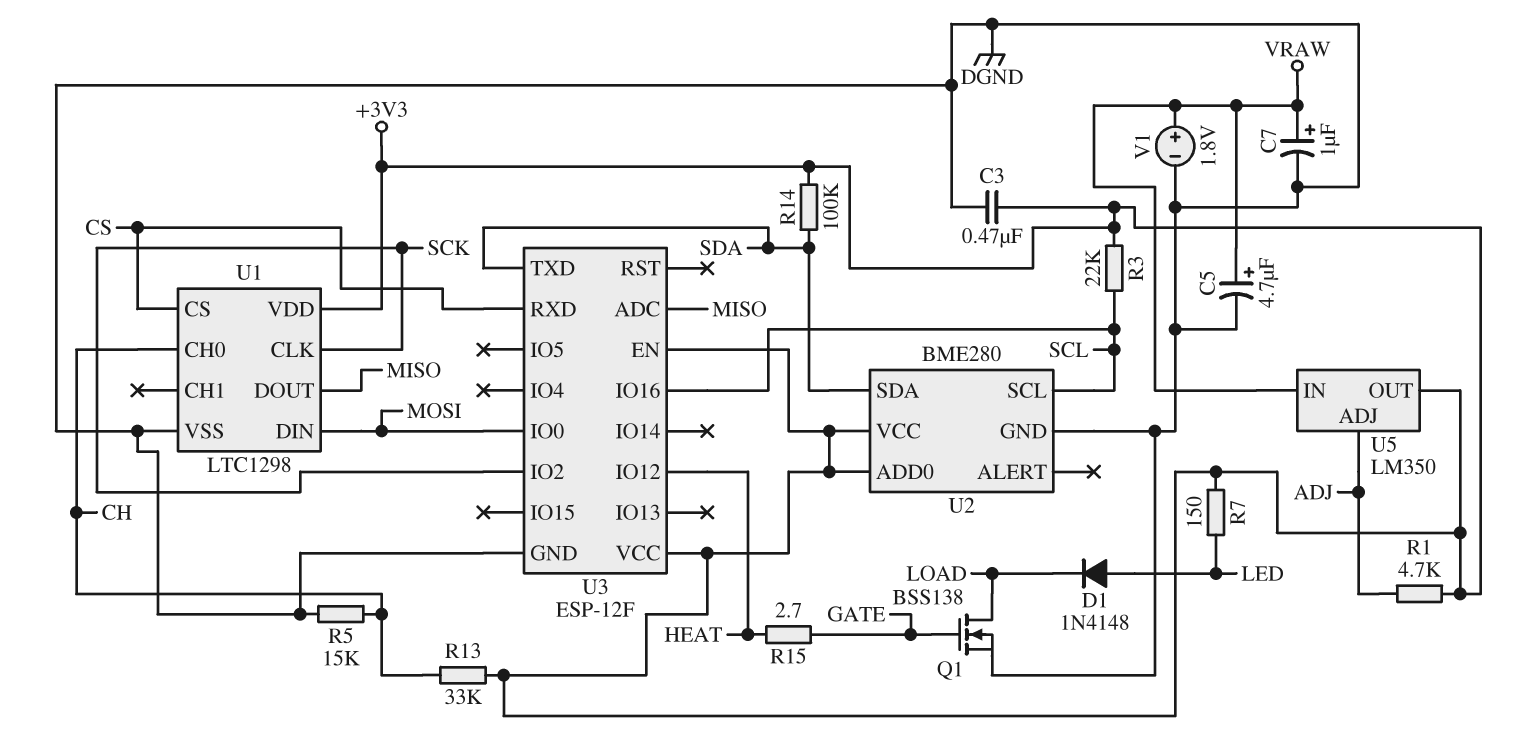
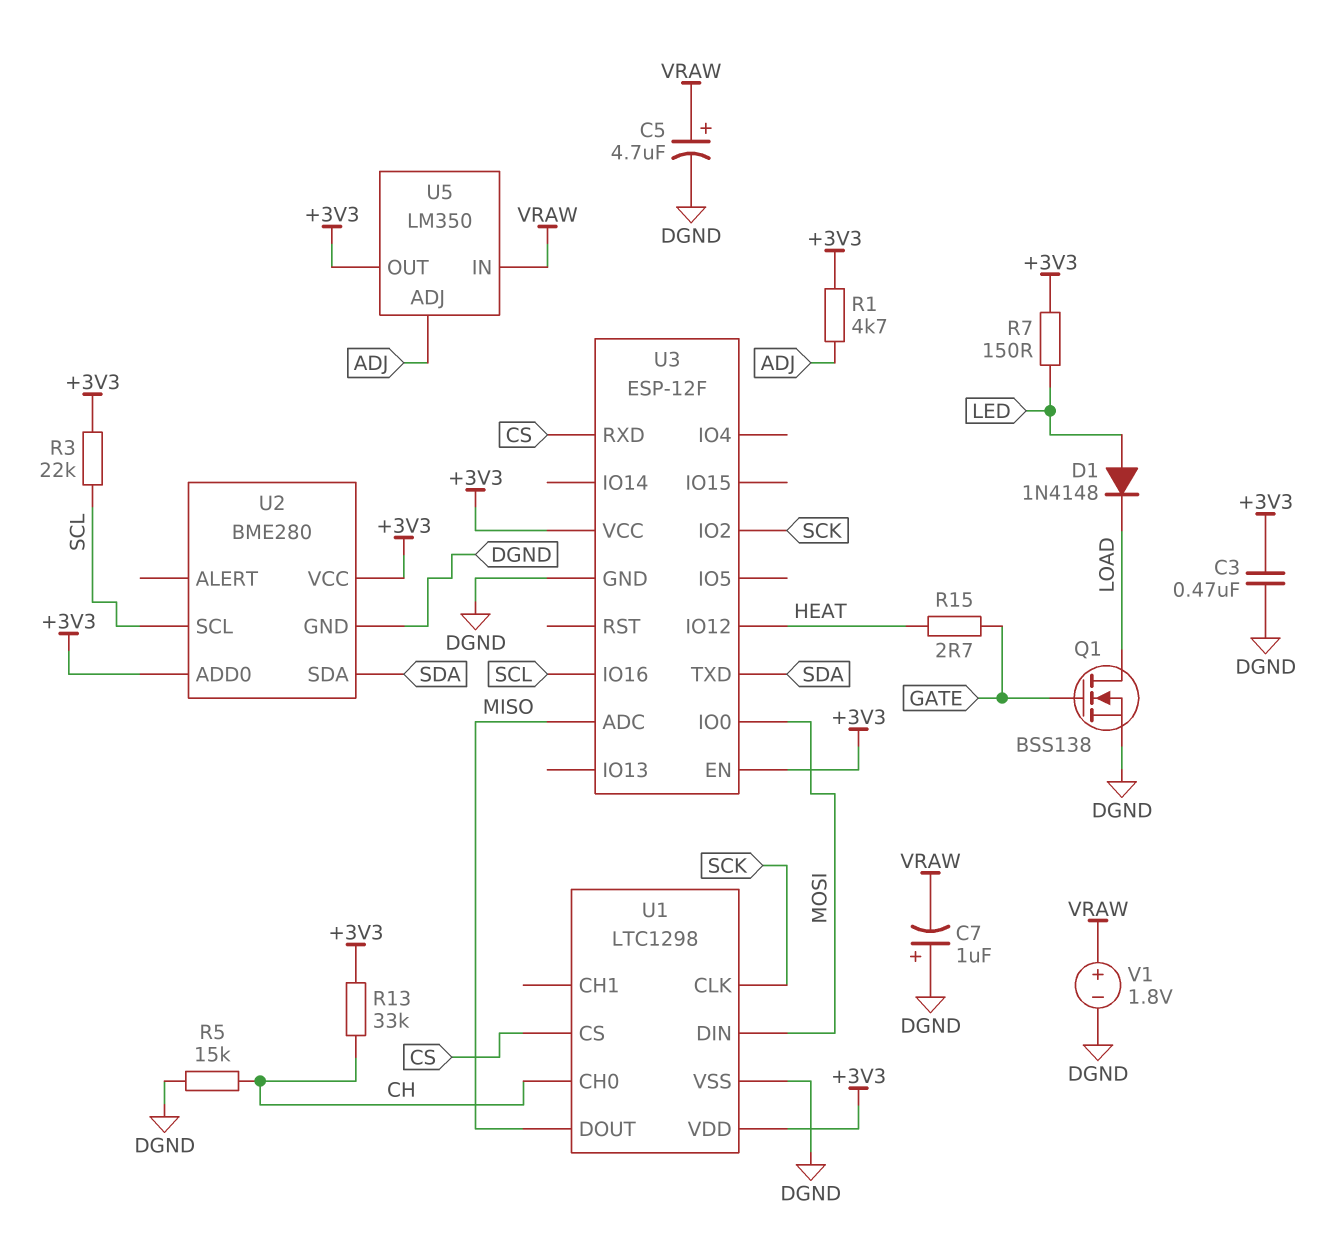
C7: 1uF (plus VRAW, minus DGND) -> 1uF (plus DGND, minus VRAW)
R14: 100k (+3V3, SDA) -> none

